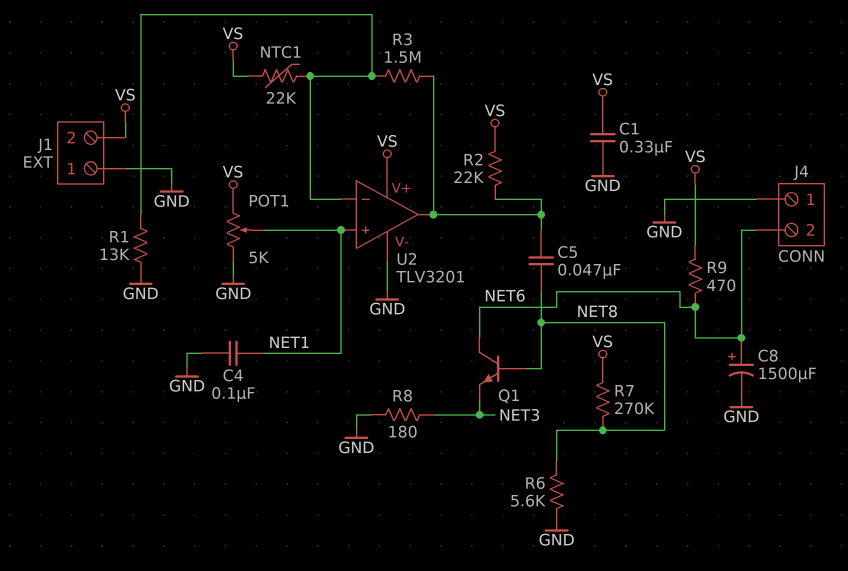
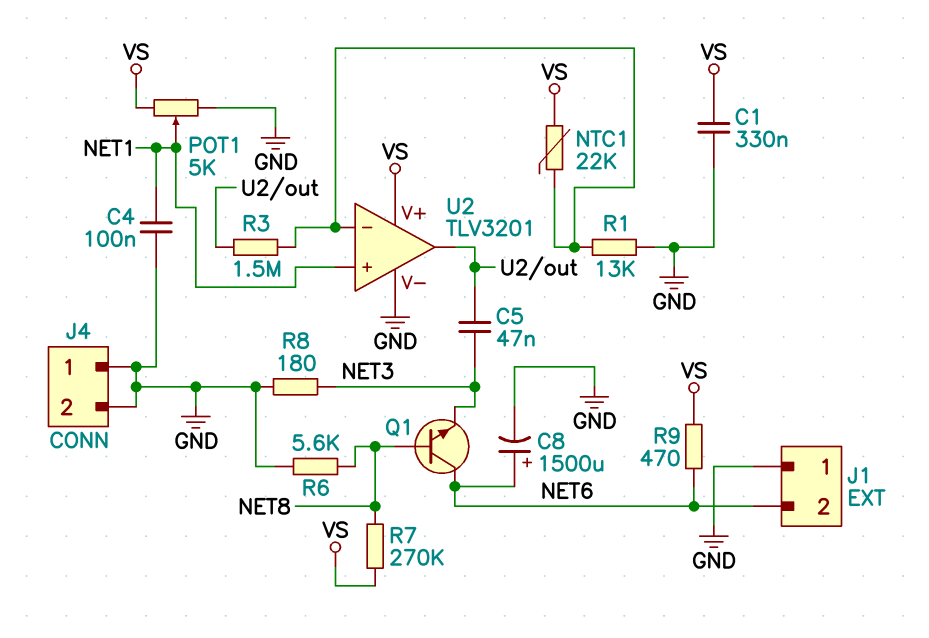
C5: 47nF (NET8, U2/out) -> 47nF (NET3, U2/out)
J1 pin 2: VS -> NET6
J4 pin 2: NET6 -> GND
R2: 22k (U2/out, VS) -> none

